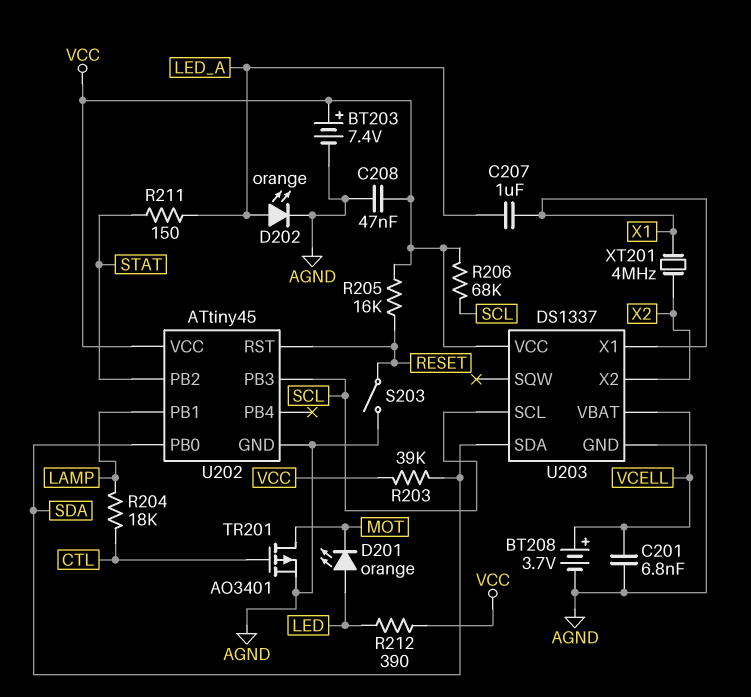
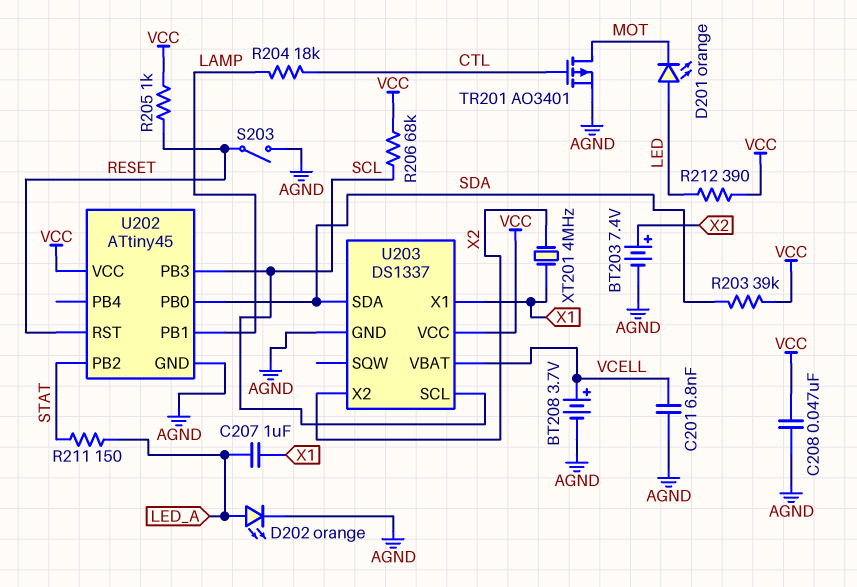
BT203: 7.4V (plus VCC, minus AGND) -> 7.4V (plus X2, minus AGND)
R205: 16k (RESET, VCC) -> 1k (RESET, VCC)

